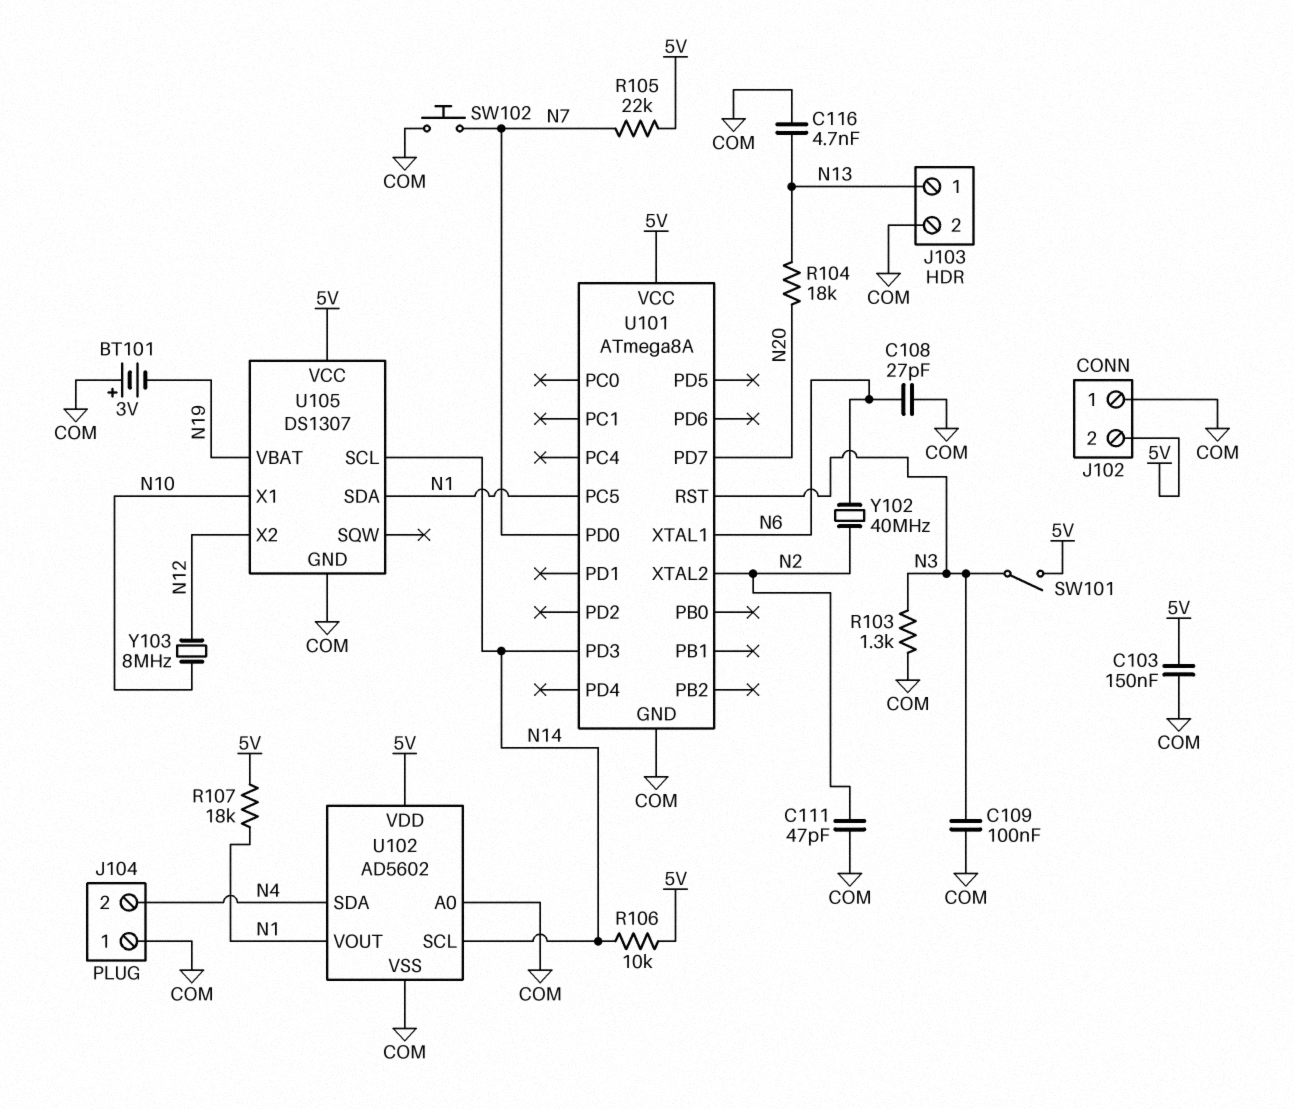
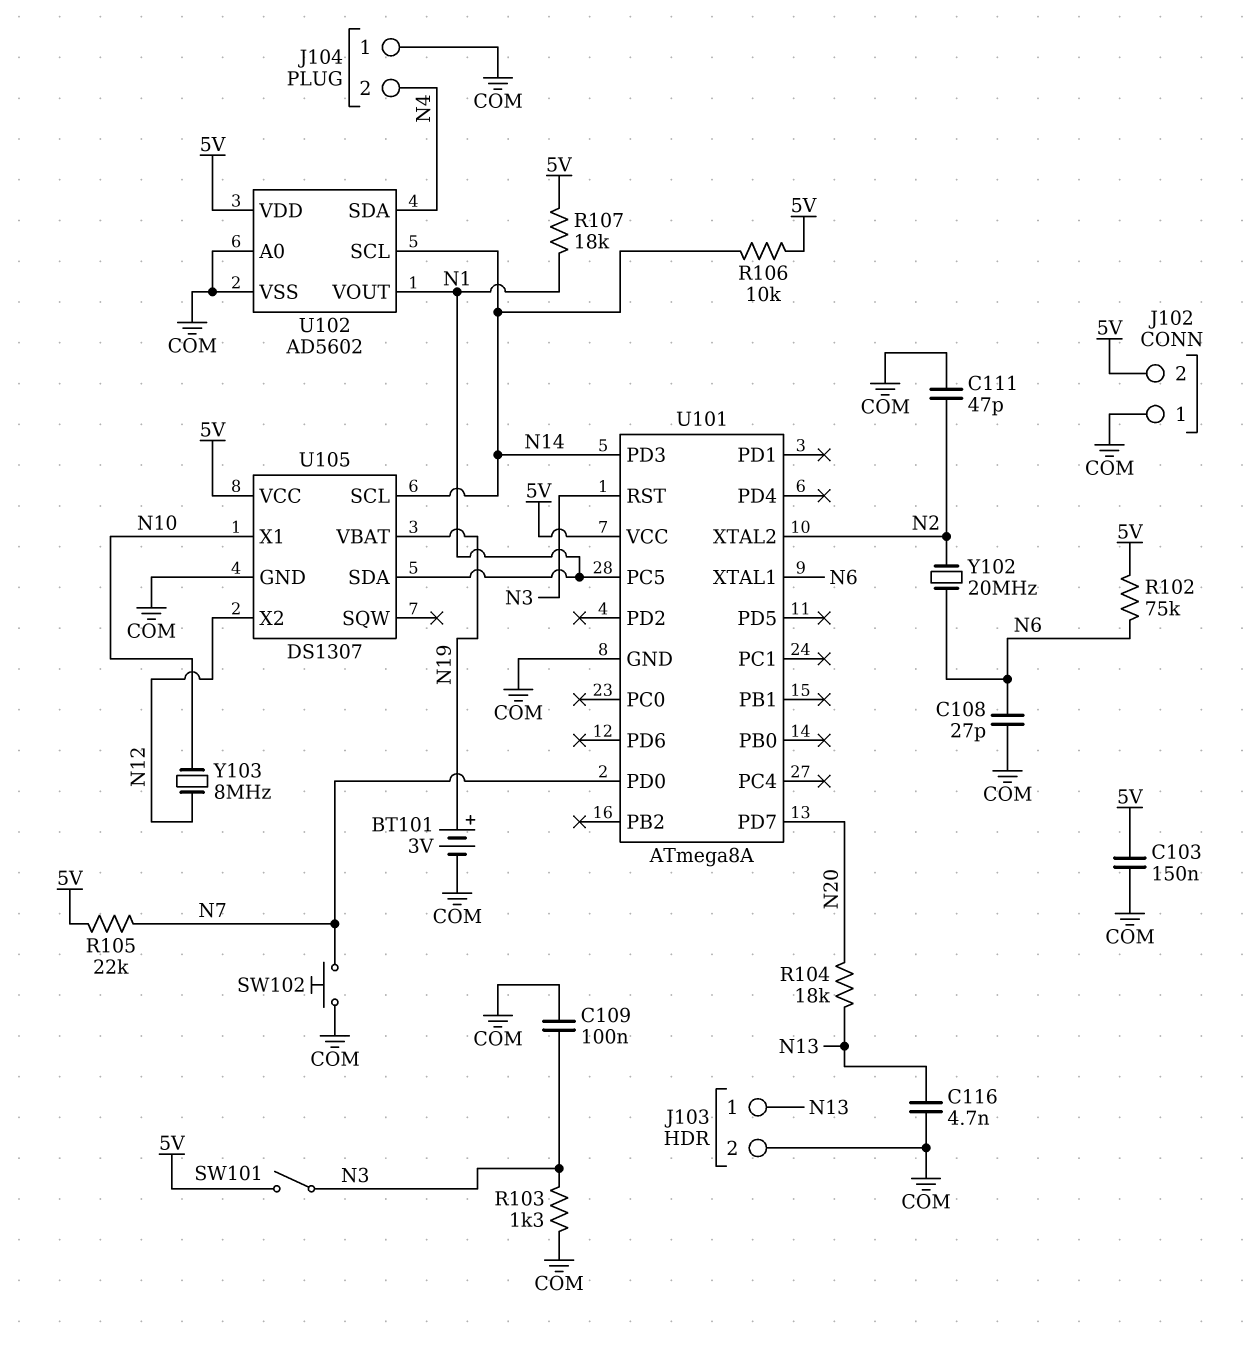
BT101: 3V (plus COM, minus N19) -> 3V (plus N19, minus COM)
R102: none -> 75k (5V, N6)
Y102: 40MHz (N2, N6) -> 20MHz (N2, N6)

